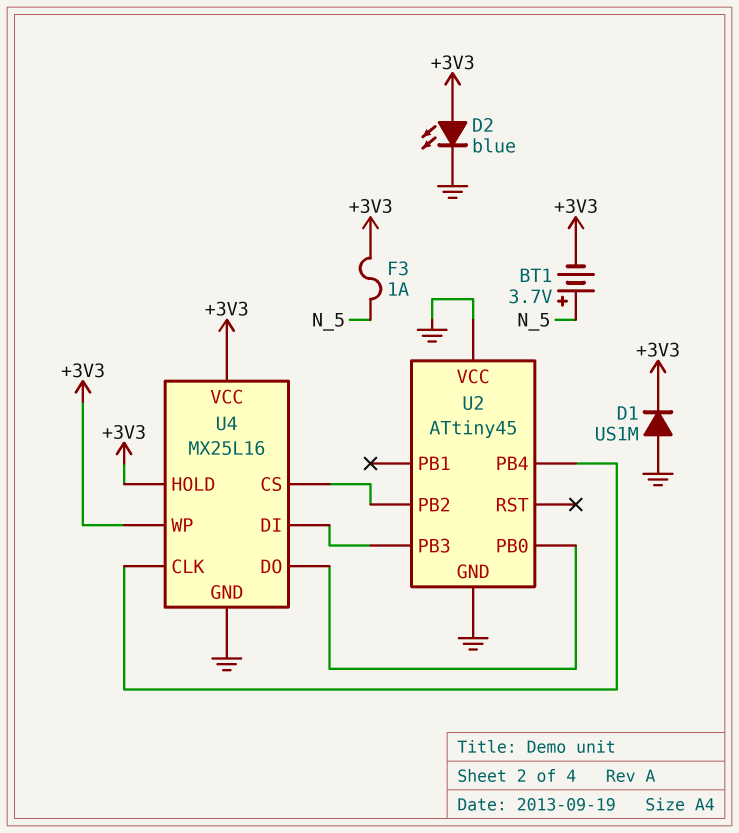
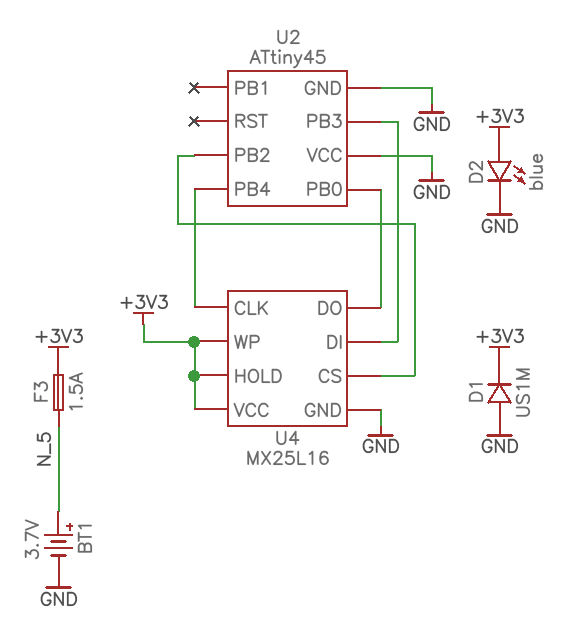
BT1: 3.7V (plus N_5, minus +3V3) -> 3.7V (plus N_5, minus GND)
F3: 1A (+3V3, N_5) -> 1.5A (+3V3, N_5)

